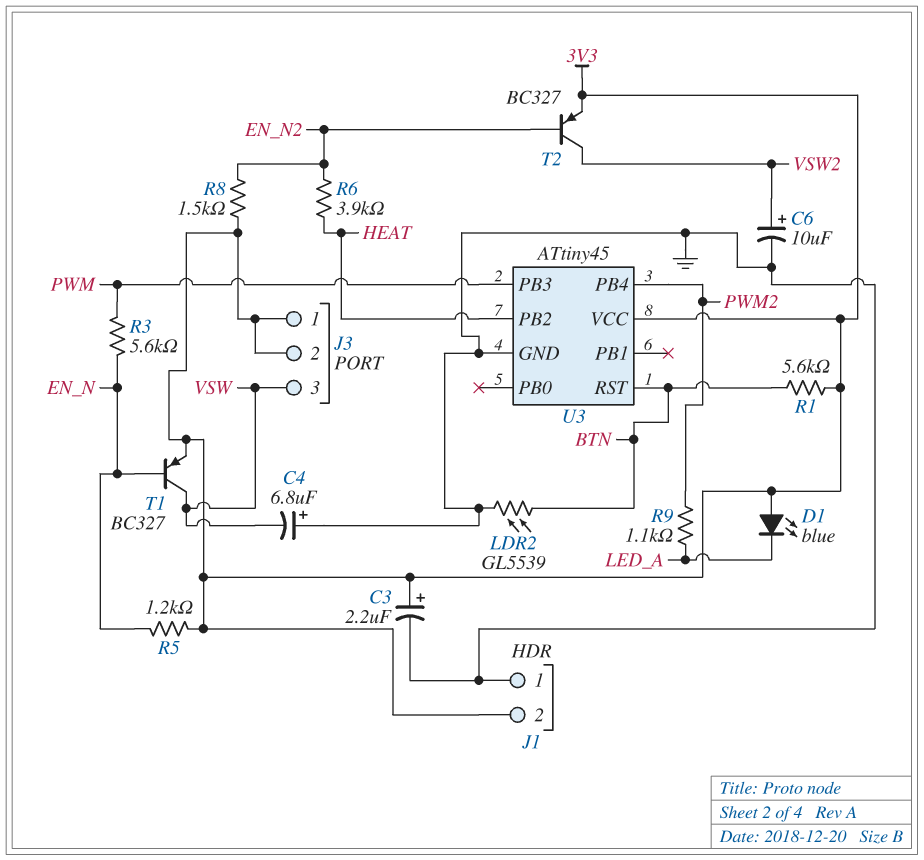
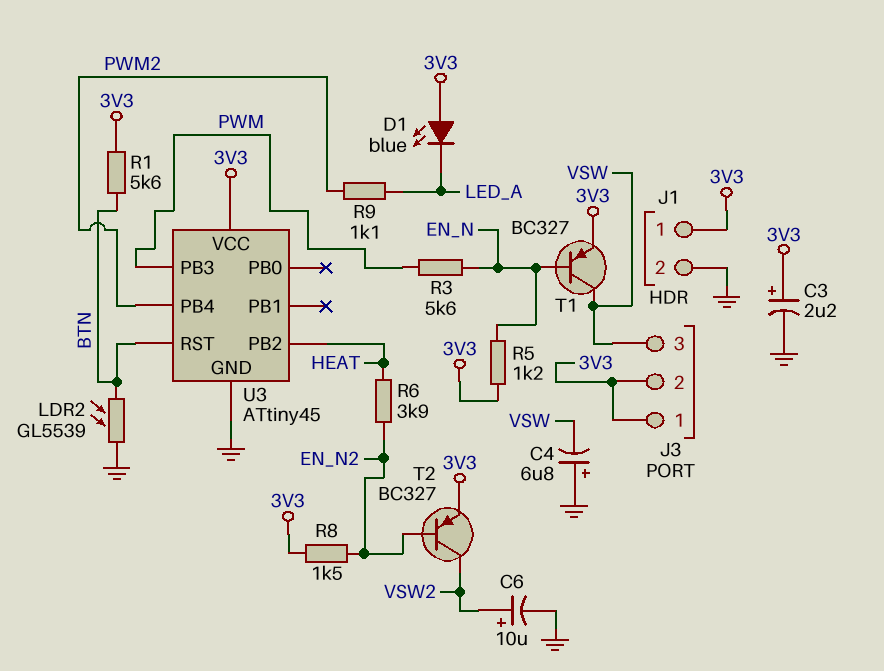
J1 pin 1: GND -> 3V3
J1 pin 2: 3V3 -> GND

